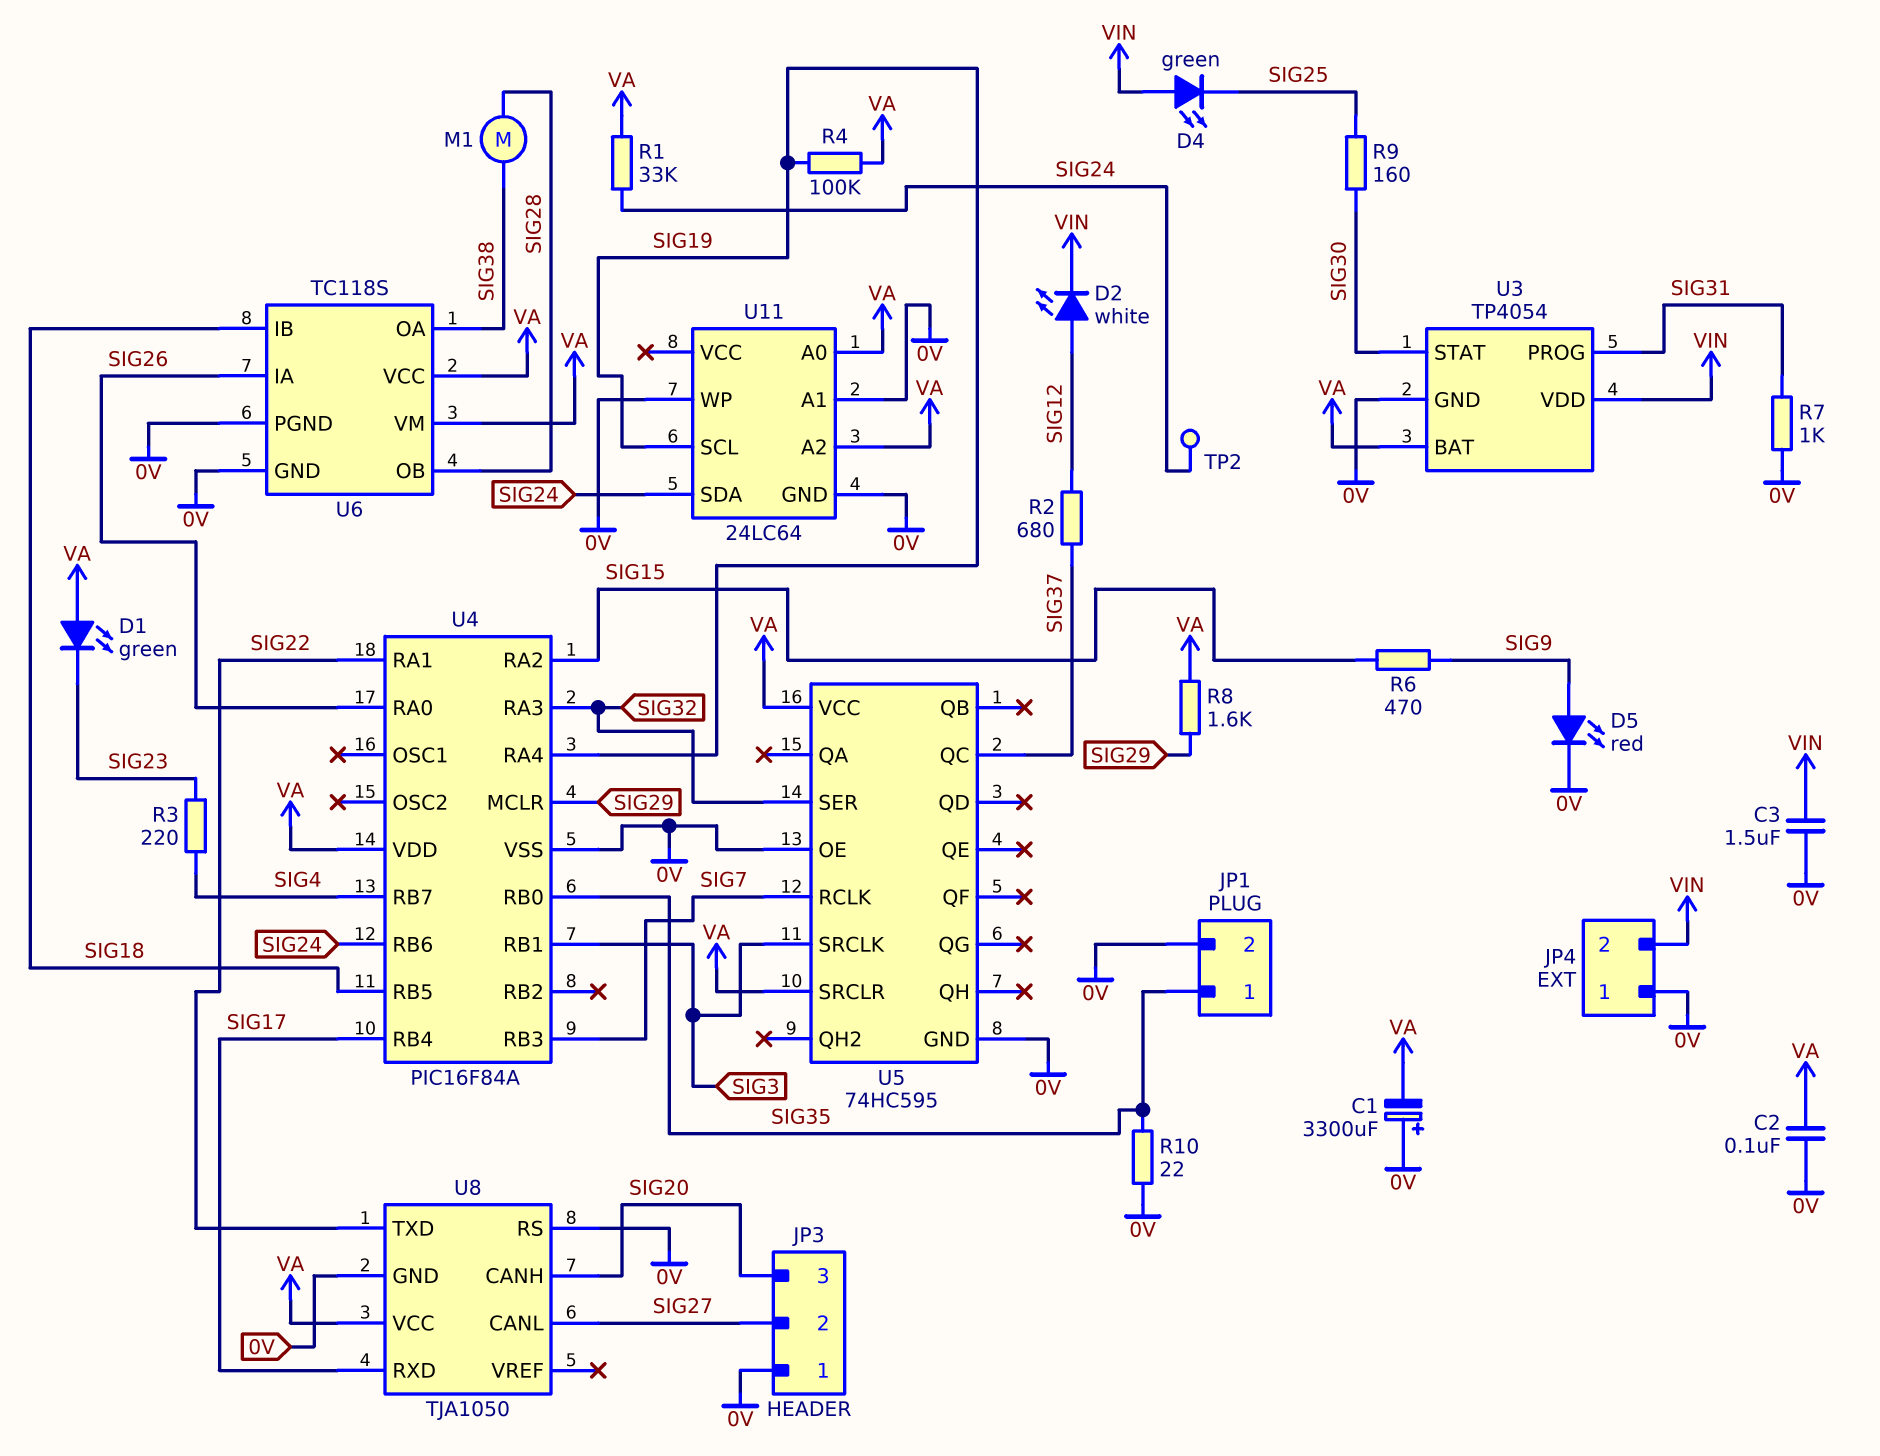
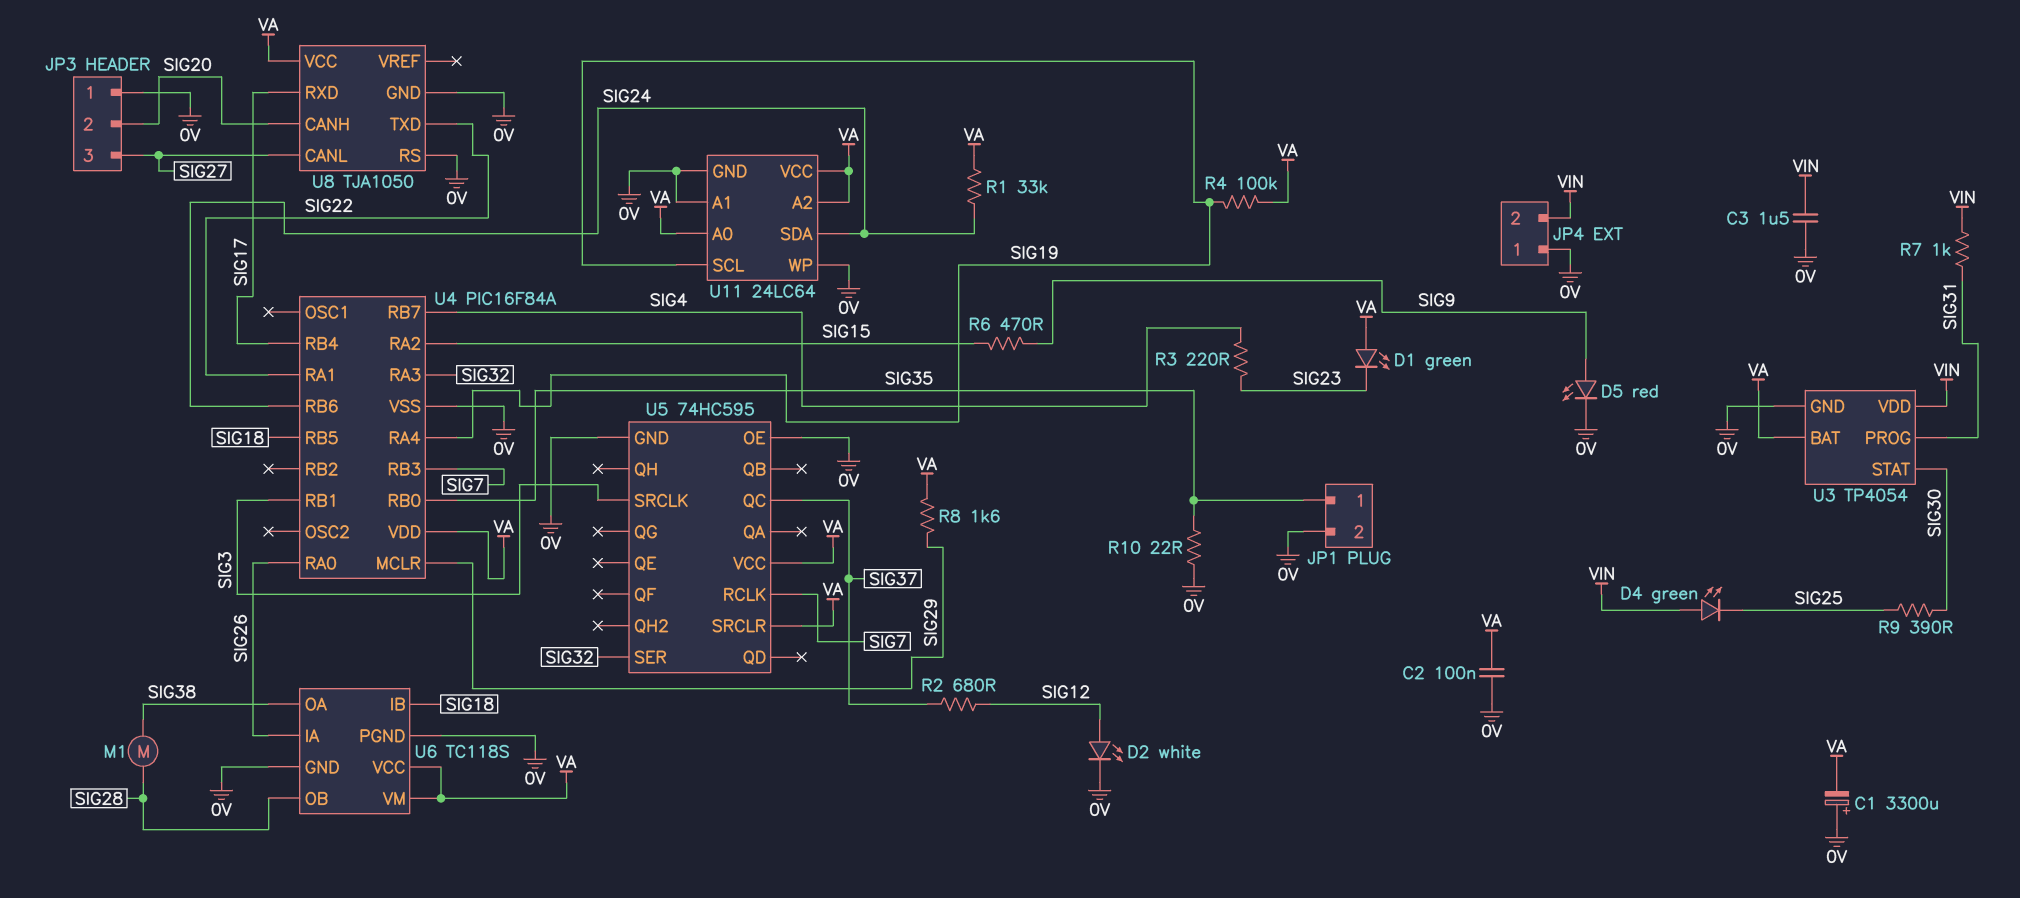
D2: LED white (A SIG12, K VIN) -> LED white (A SIG12, K 0V)
JP3 pin 2: SIG27 -> SIG20
JP3 pin 3: SIG20 -> SIG27
R7: 1k (0V, SIG31) -> 1k (SIG31, VIN)
R9: 160 (SIG25, SIG30) -> 390 (SIG25, SIG30)
TP2: test point (SIG24) -> none
U11 pin VCC: none -> VA

